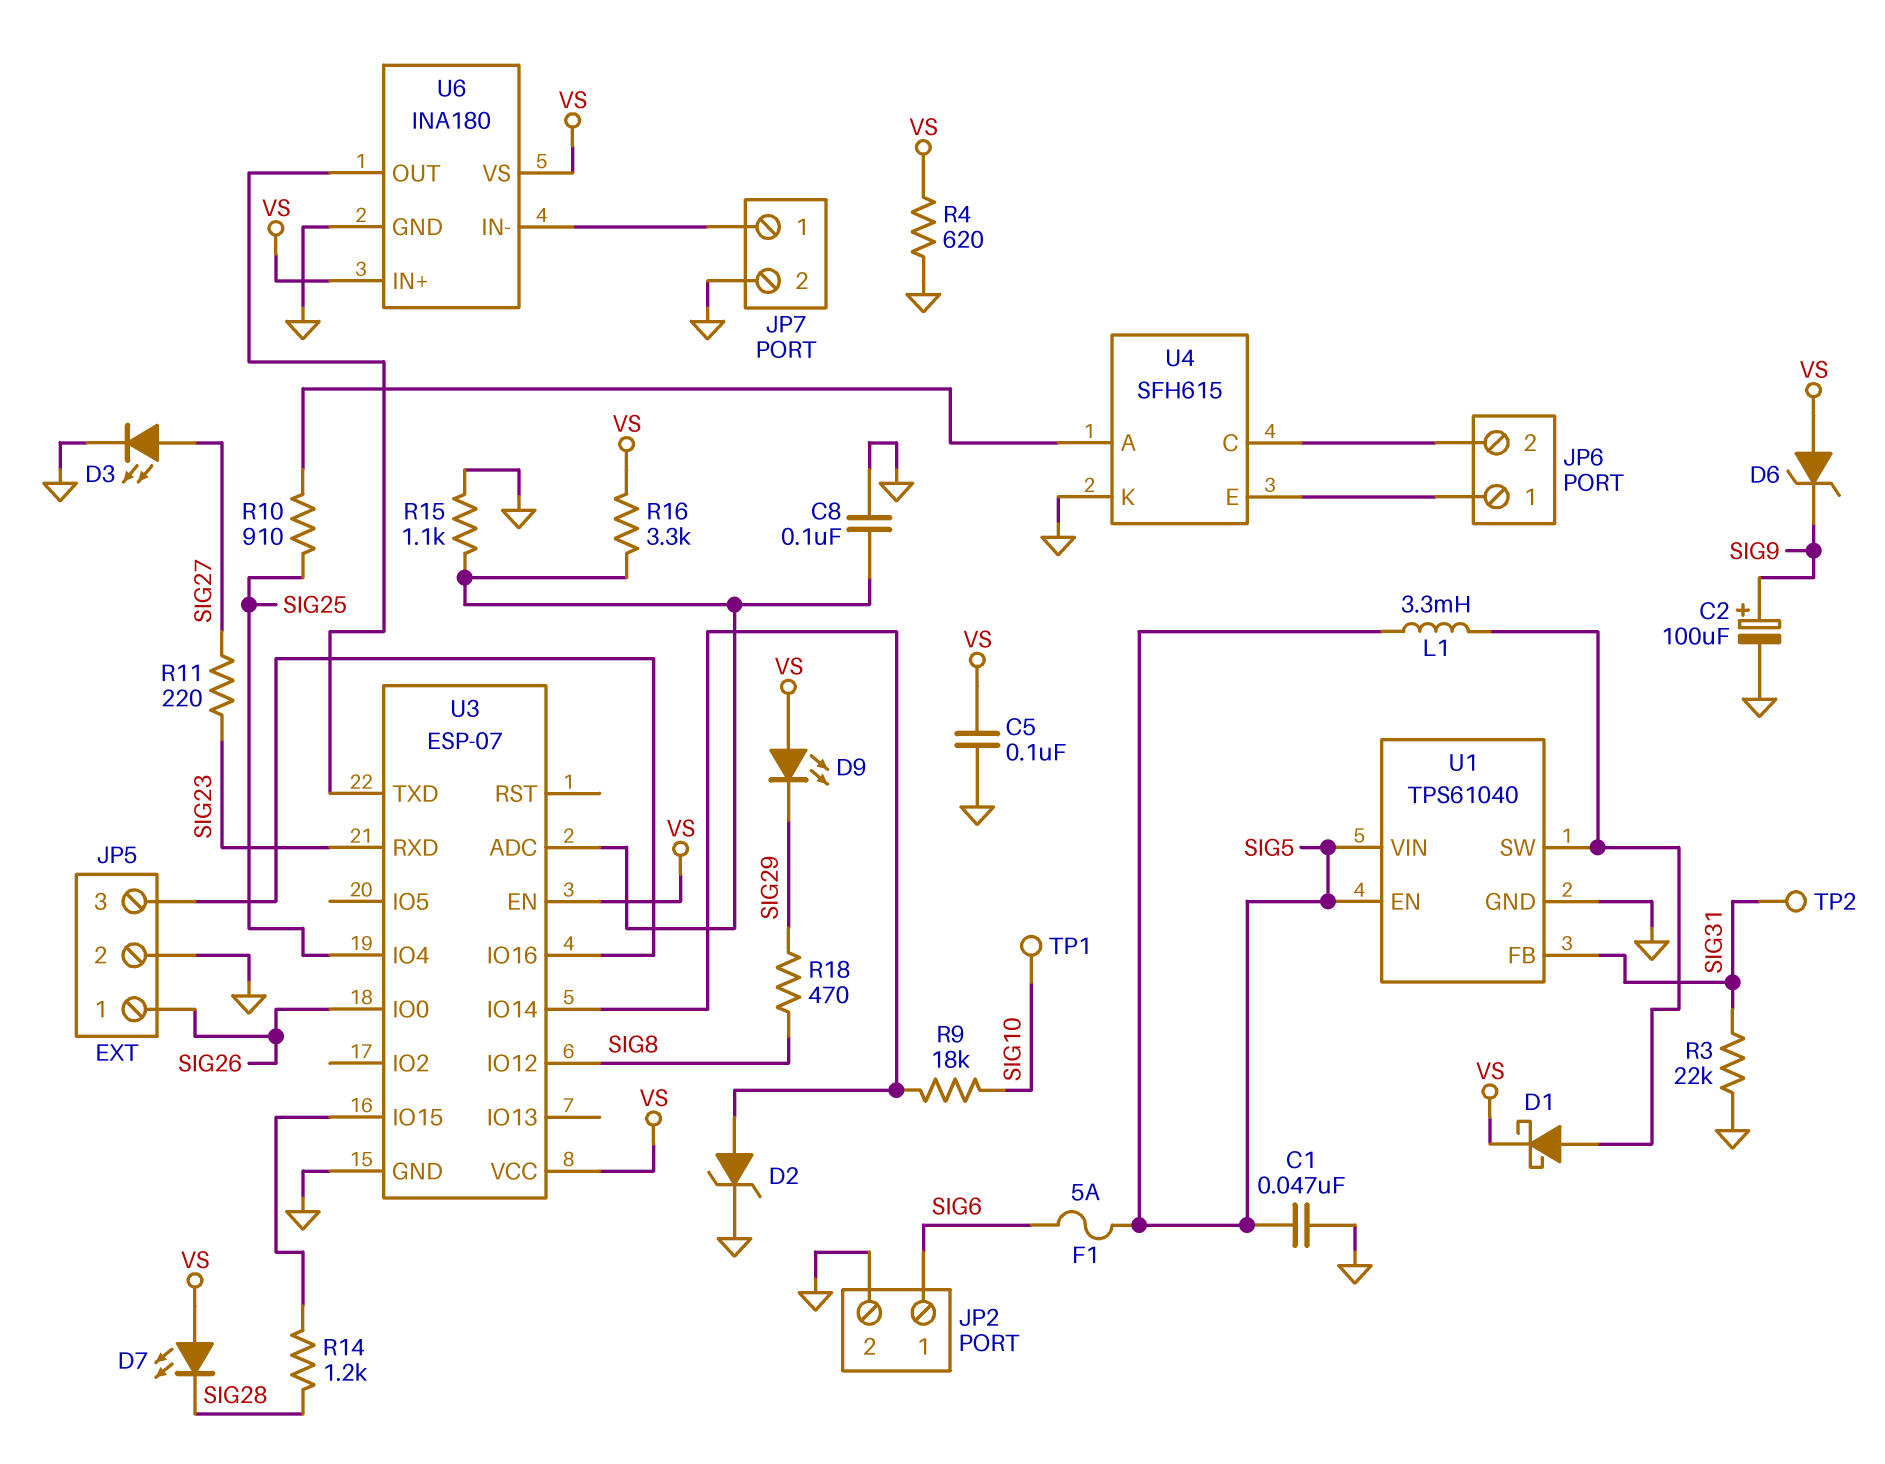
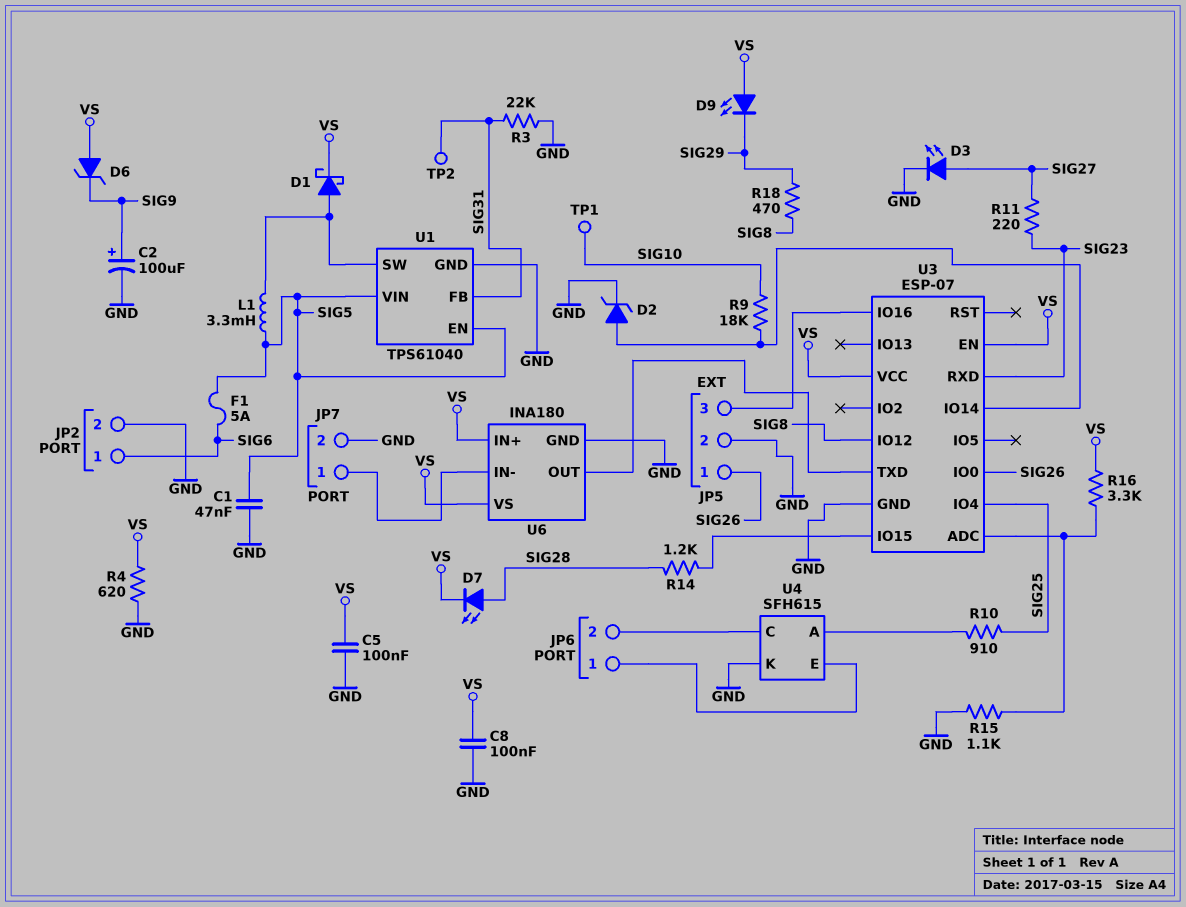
C8: 100nF (GND, U3/ADC) -> 100nF (GND, VS)
D7: LED (A VS, K SIG28) -> LED (A SIG28, K VS)

